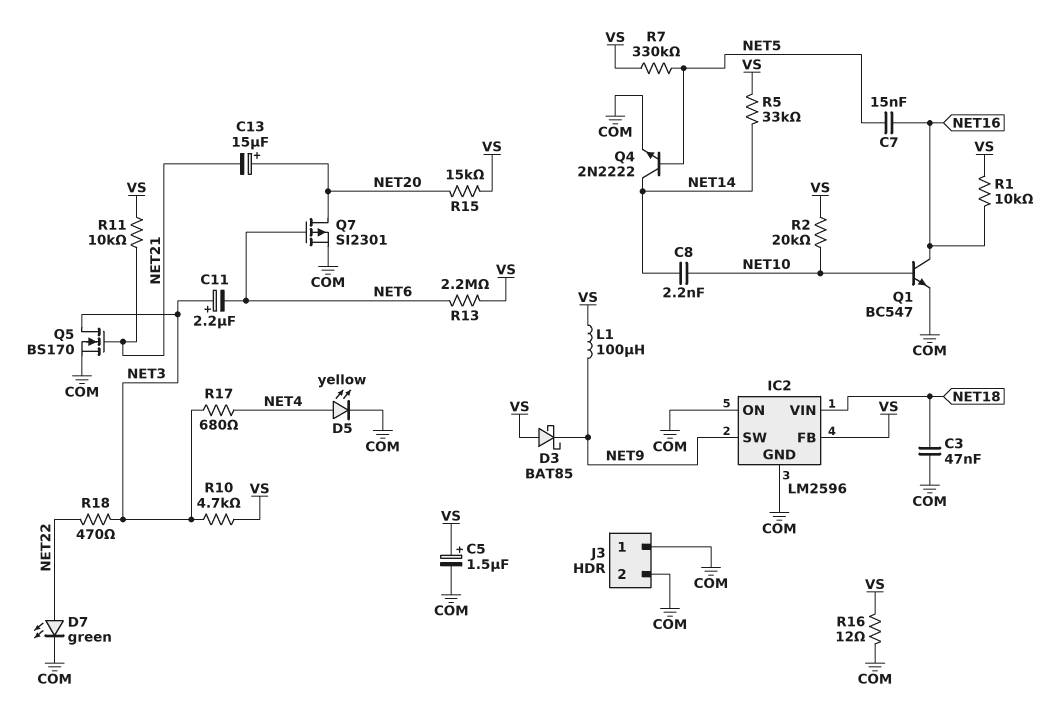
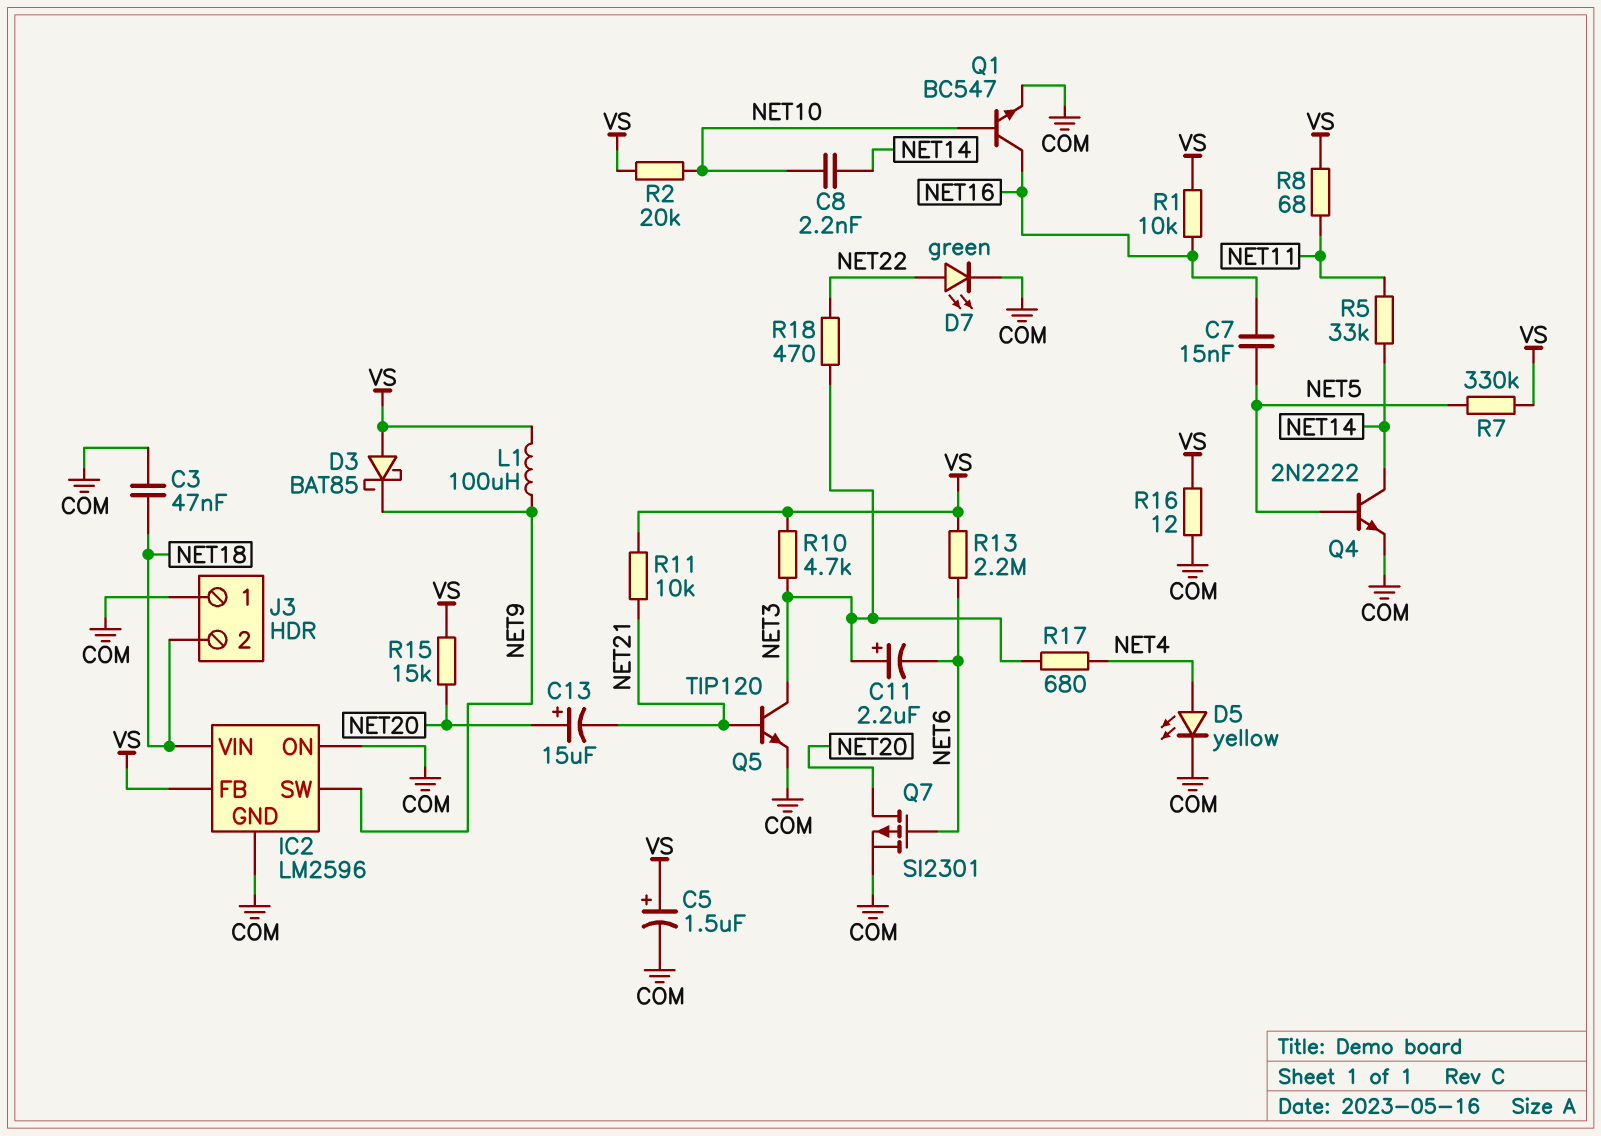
J3 pin 2: COM -> NET18
Q5: NMOS BS170 (G NET21, D NET3, S COM) -> NPN TIP120 (B NET21, C NET3, E COM)
R5: 33k (NET14, VS) -> 33k (NET11, NET14)
R8: none -> 68 (NET11, VS)

